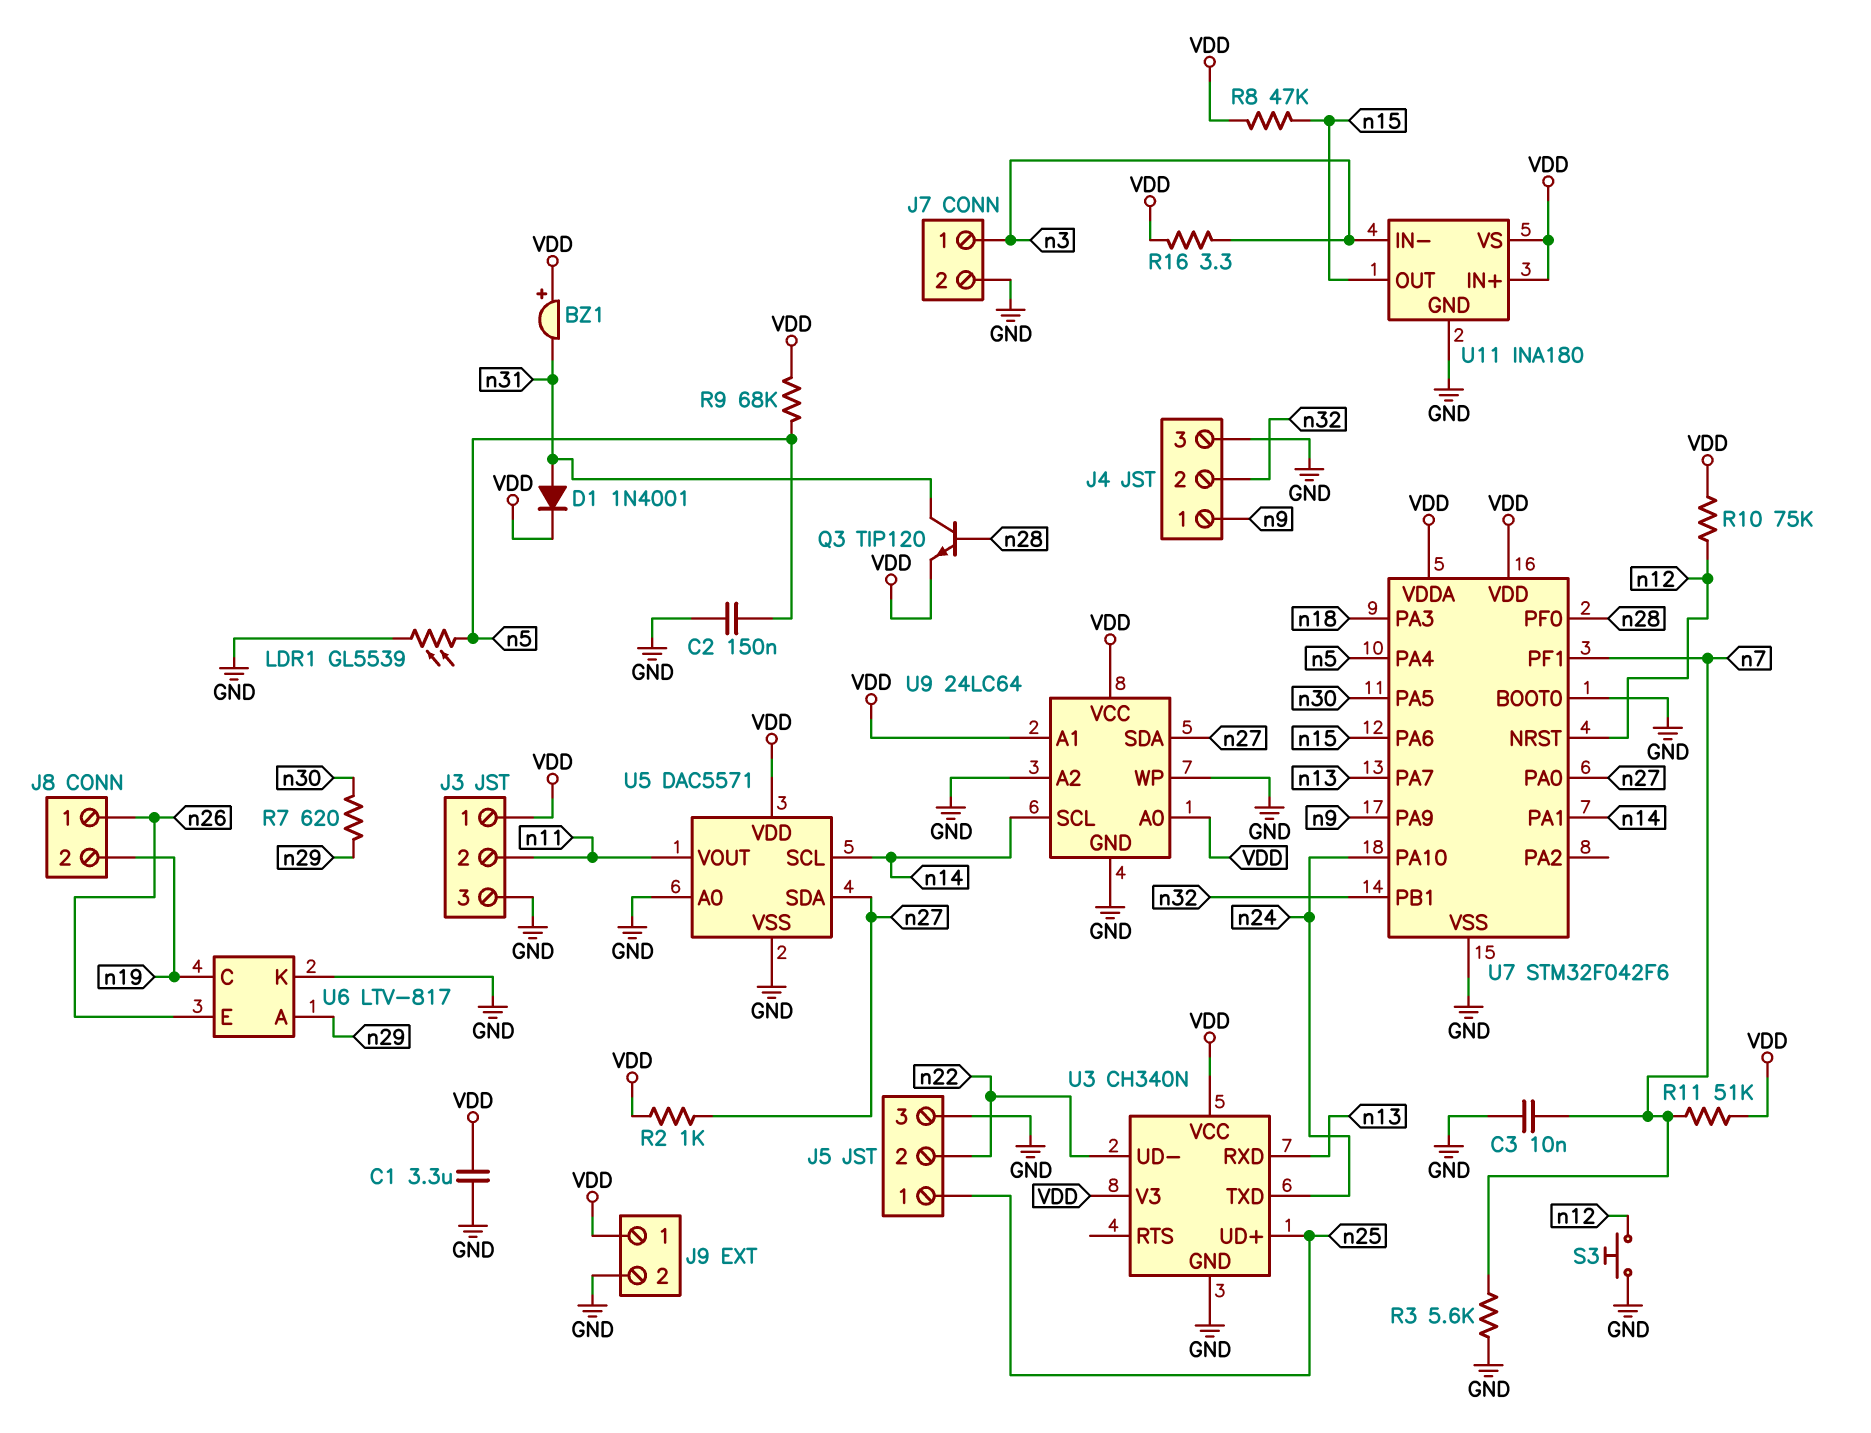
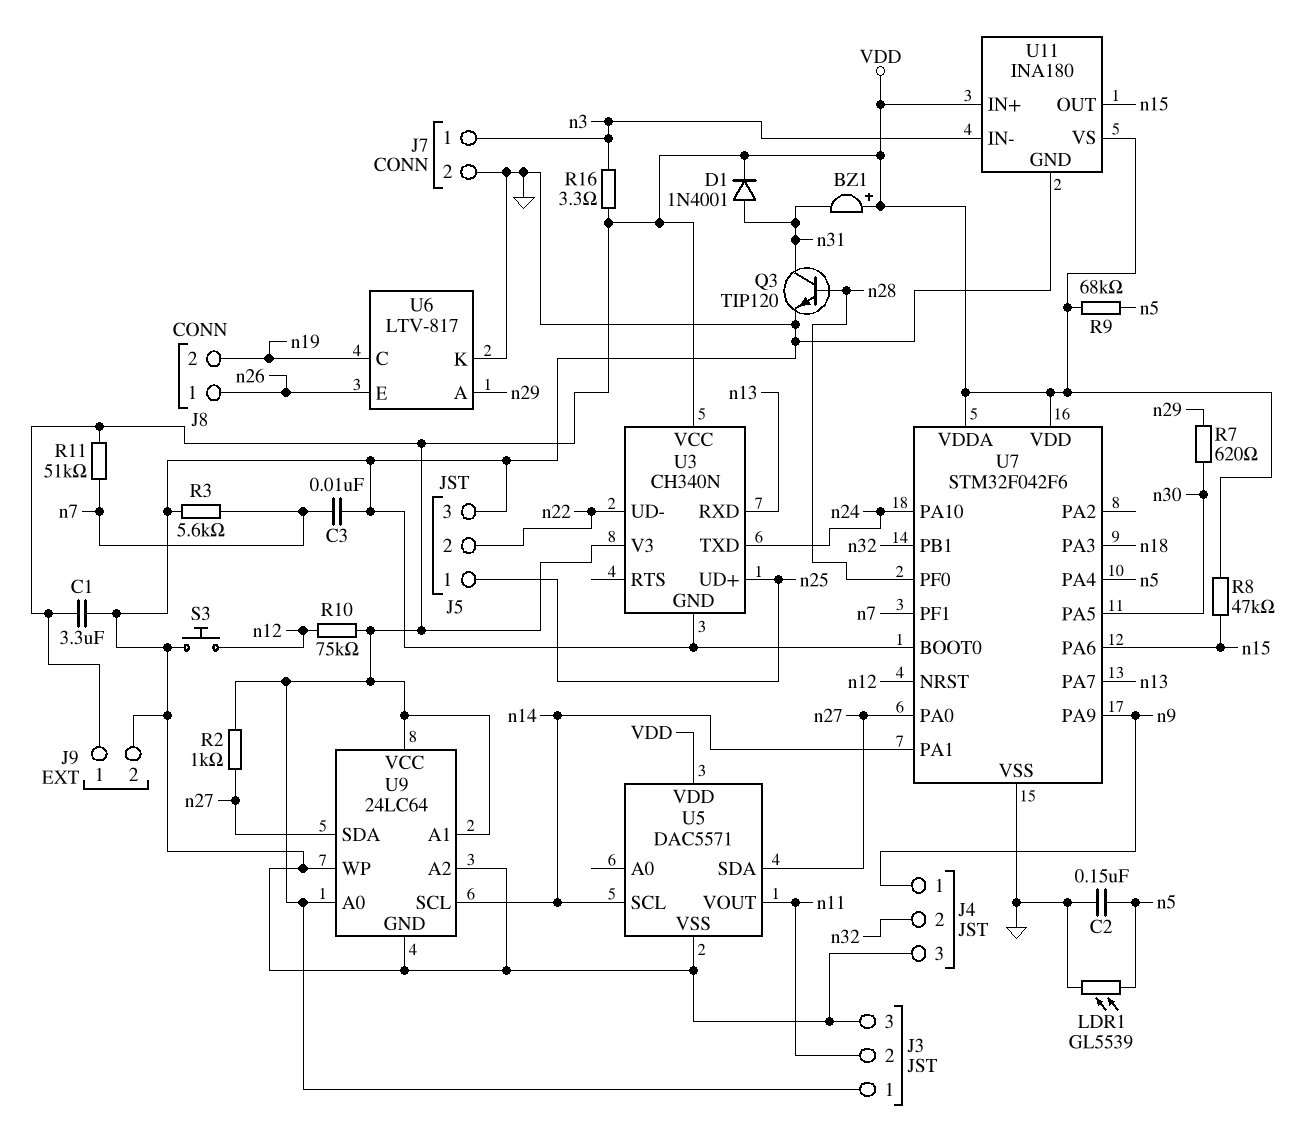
Q3: NPN TIP120 (B n28, C n31, E VDD) -> NPN TIP120 (B n28, C n31, E GND)
U5 pin A0: GND -> none

